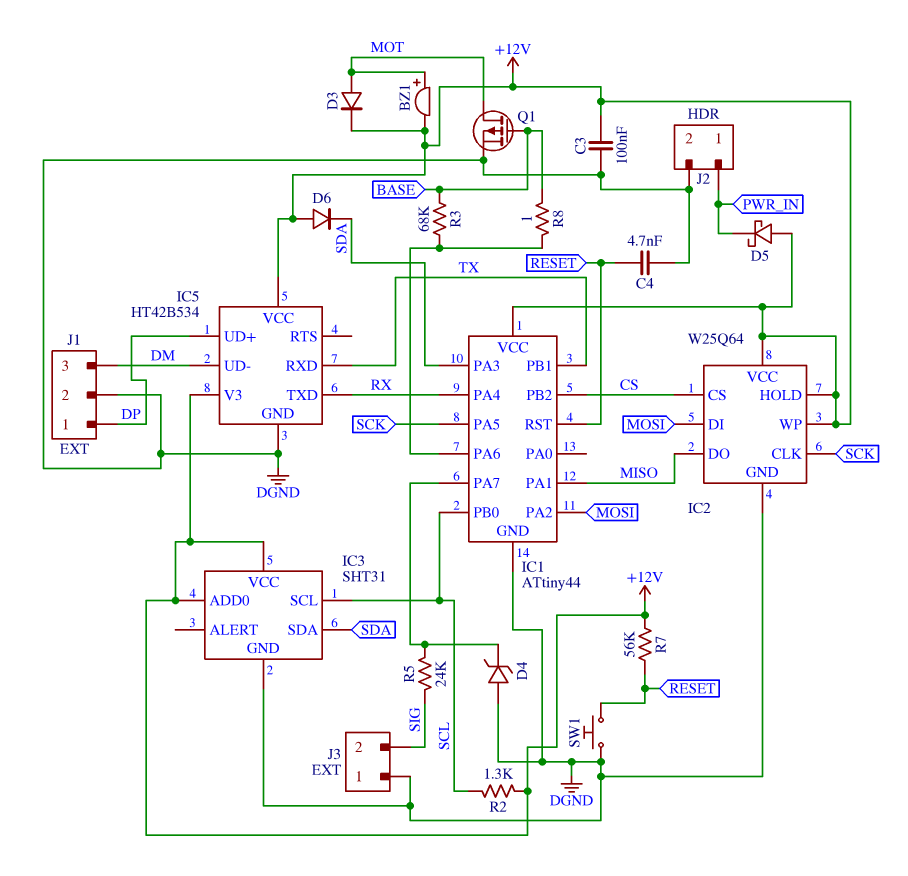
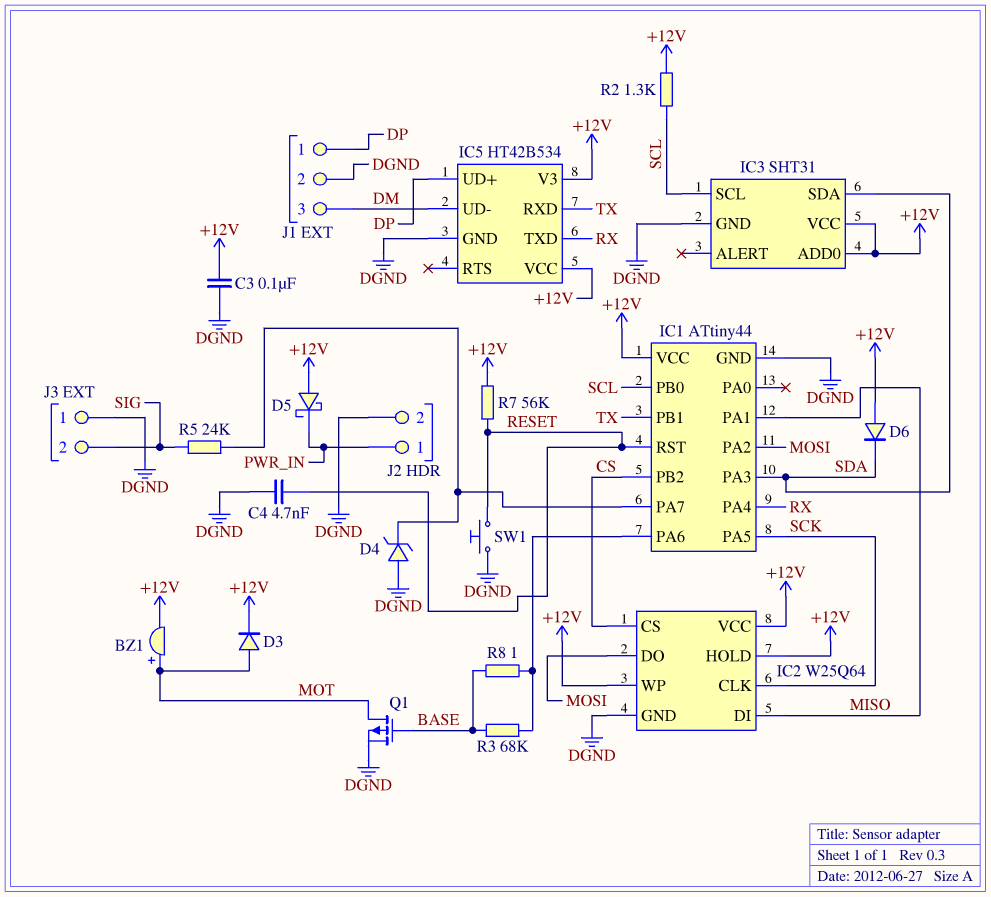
IC2 pin DI: MOSI -> MISO
IC2 pin DO: MISO -> MOSI

